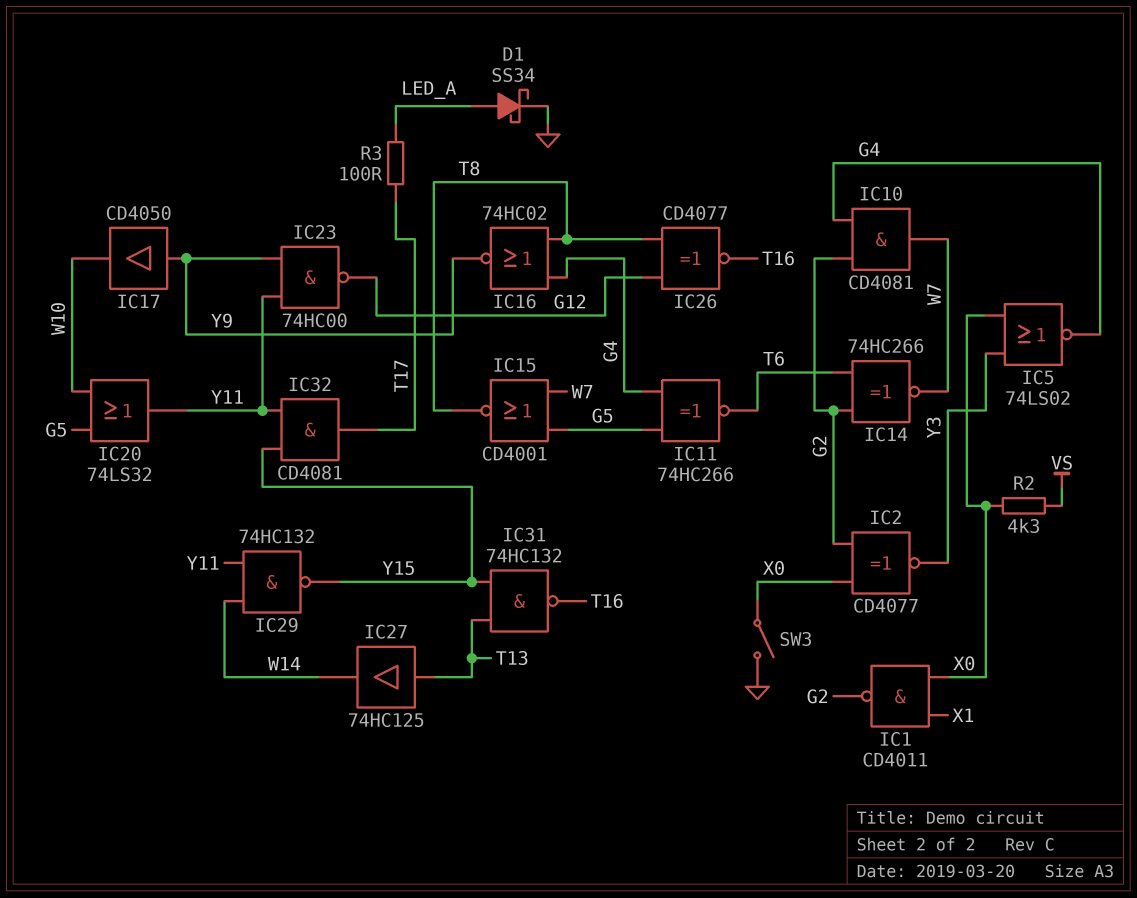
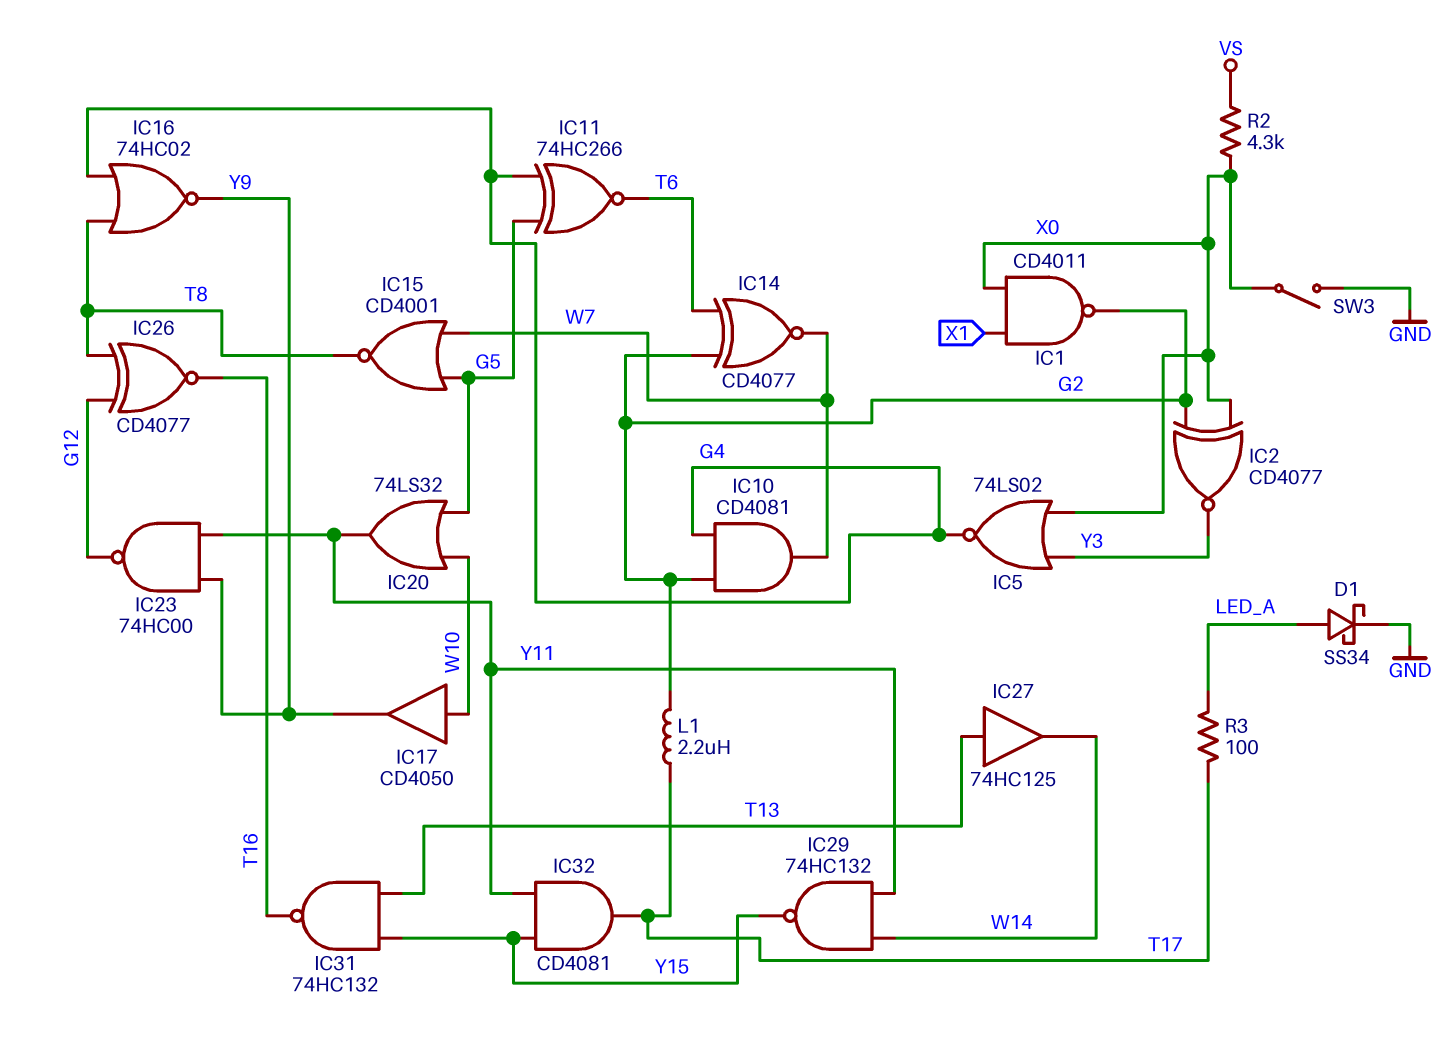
IC14: XNOR 74HC266 (in G2, in T6, out W7) -> XNOR CD4077 (in G2, in T6, out W7)
IC17: buffer CD4050 (in Y9, out W10) -> buffer CD4050 (in W10, out Y9)
L1: none -> 2.2uH (G2, T17)

